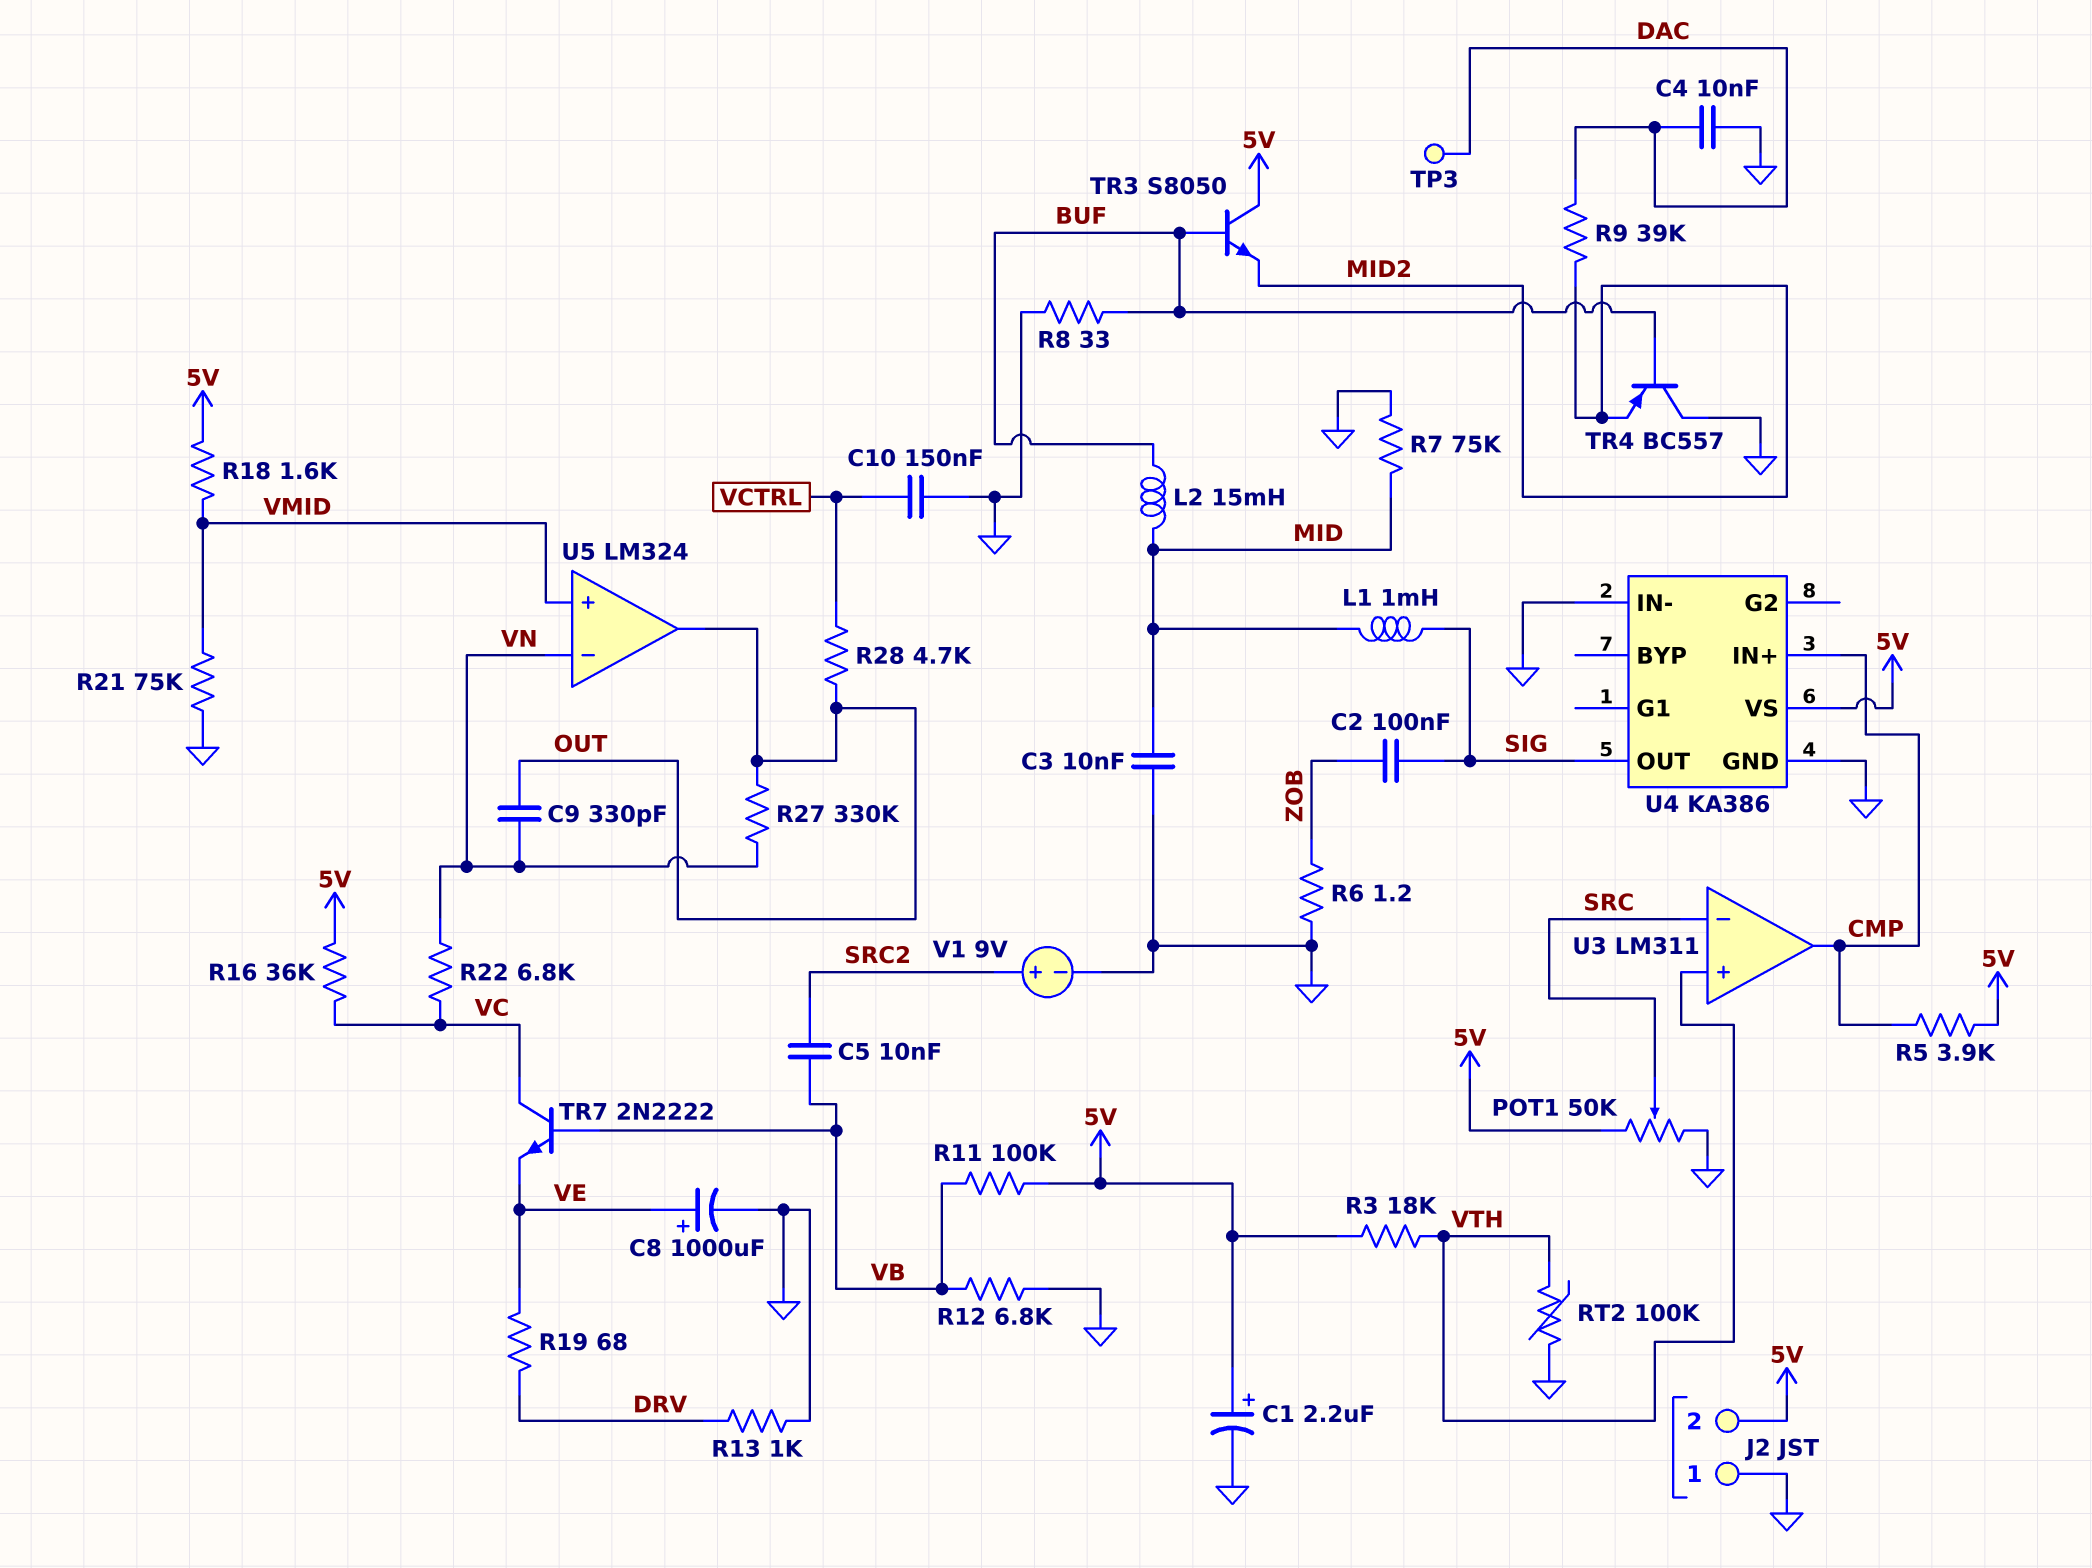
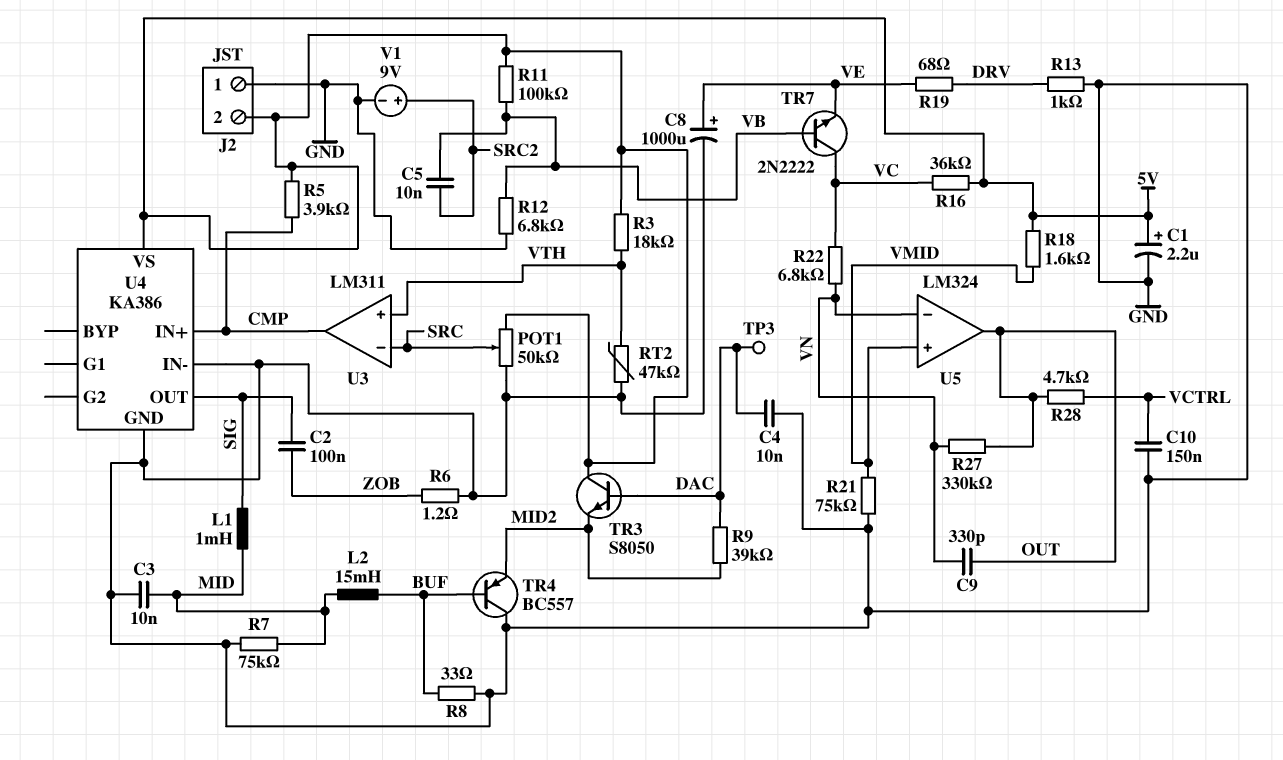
RT2: 100k (GND, VTH) -> 47k (GND, VTH)
TR3: NPN S8050 (B BUF, C 5V, E MID2) -> NPN S8050 (B DAC, C 5V, E MID2)

